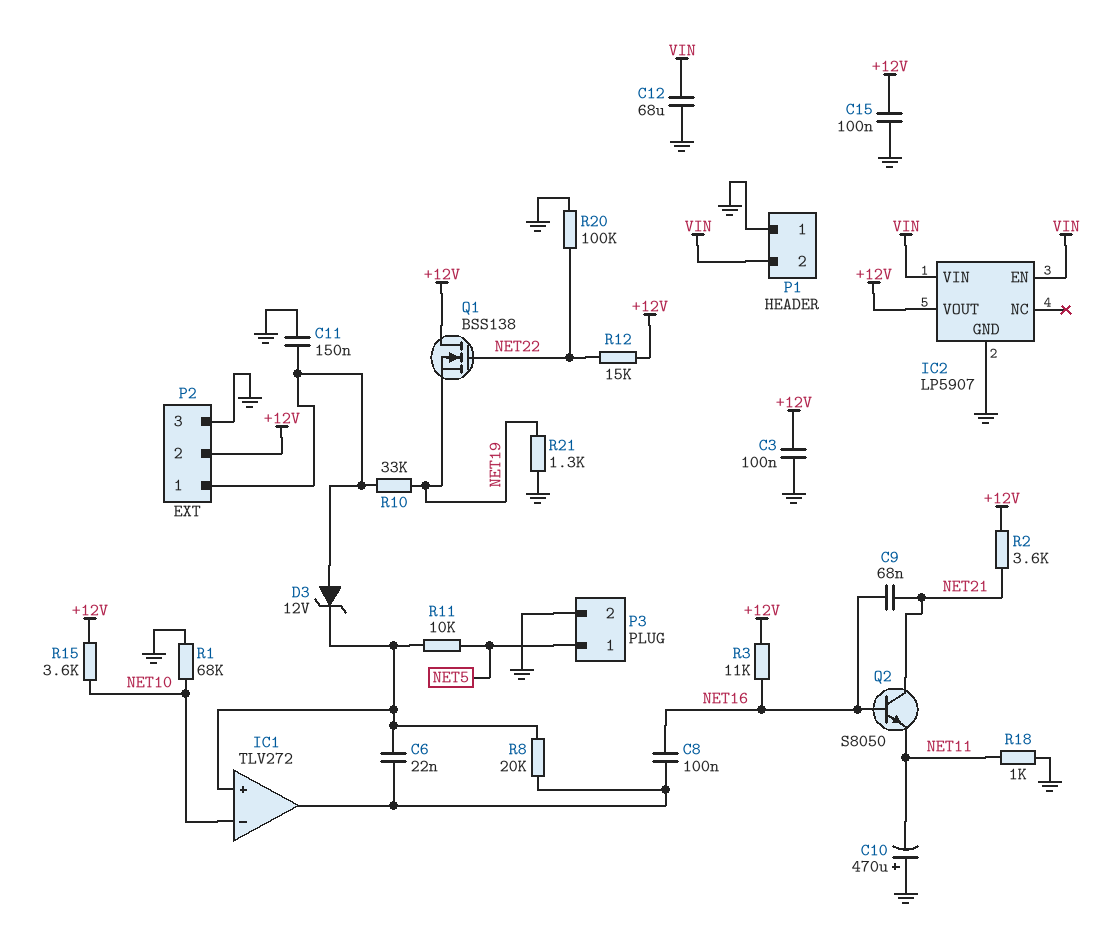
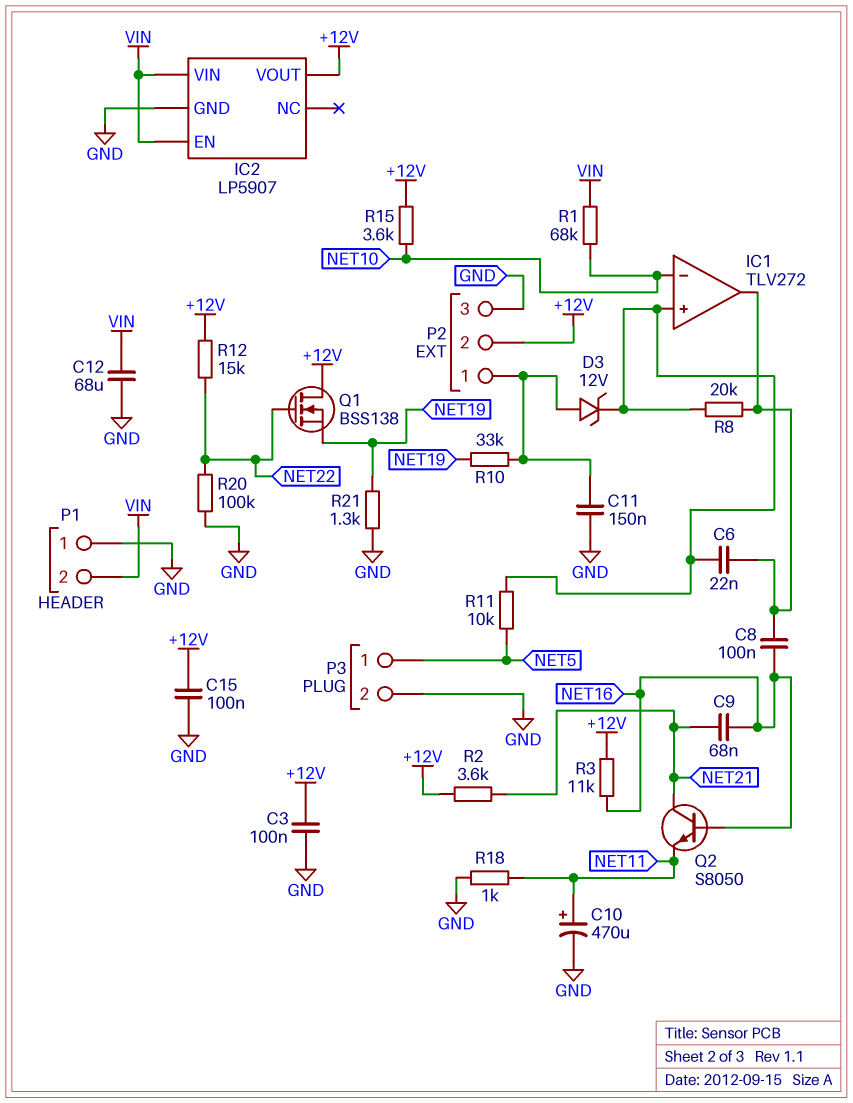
C10: 470uF (plus GND, minus NET11) -> 470uF (plus NET11, minus GND)
R1: 68k (GND, NET10) -> 68k (NET10, VIN)

